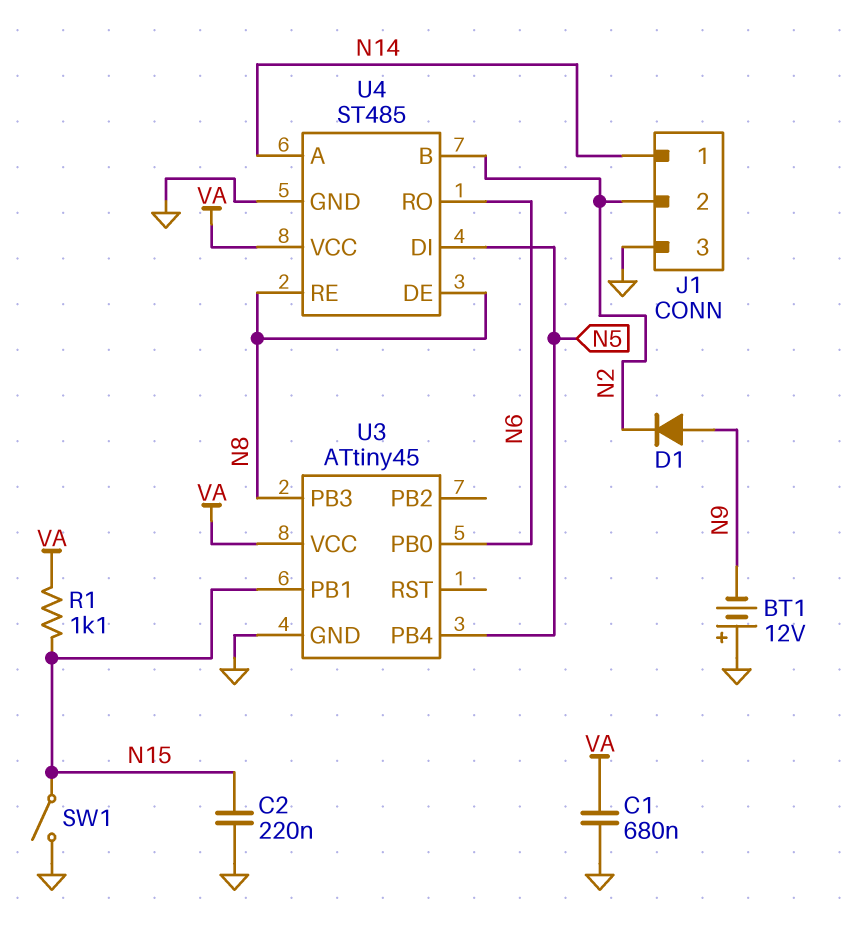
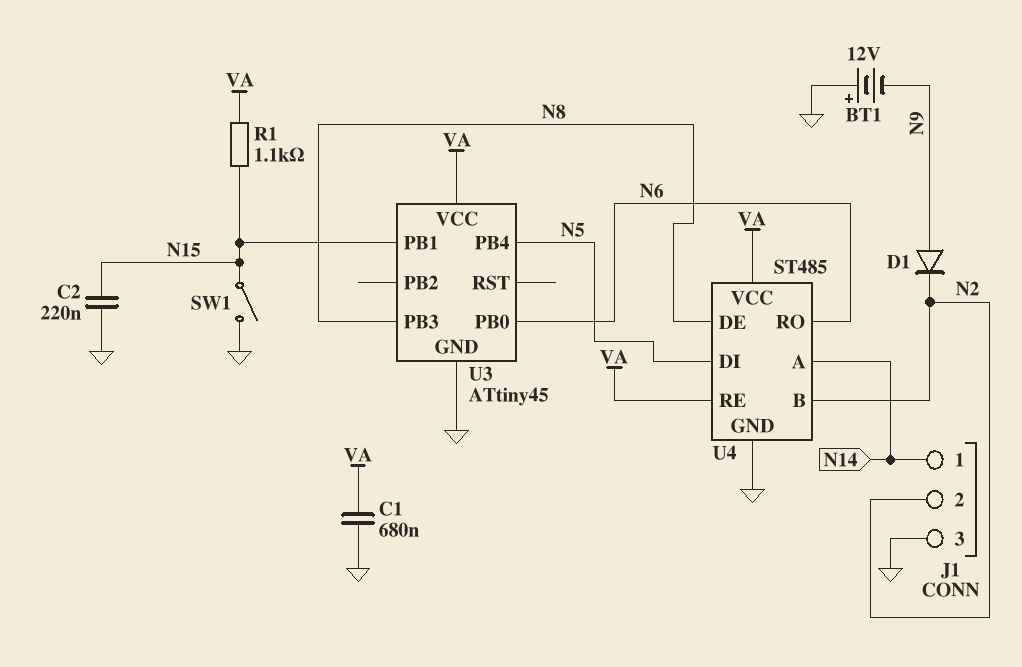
U4 pin RE: N8 -> VA

